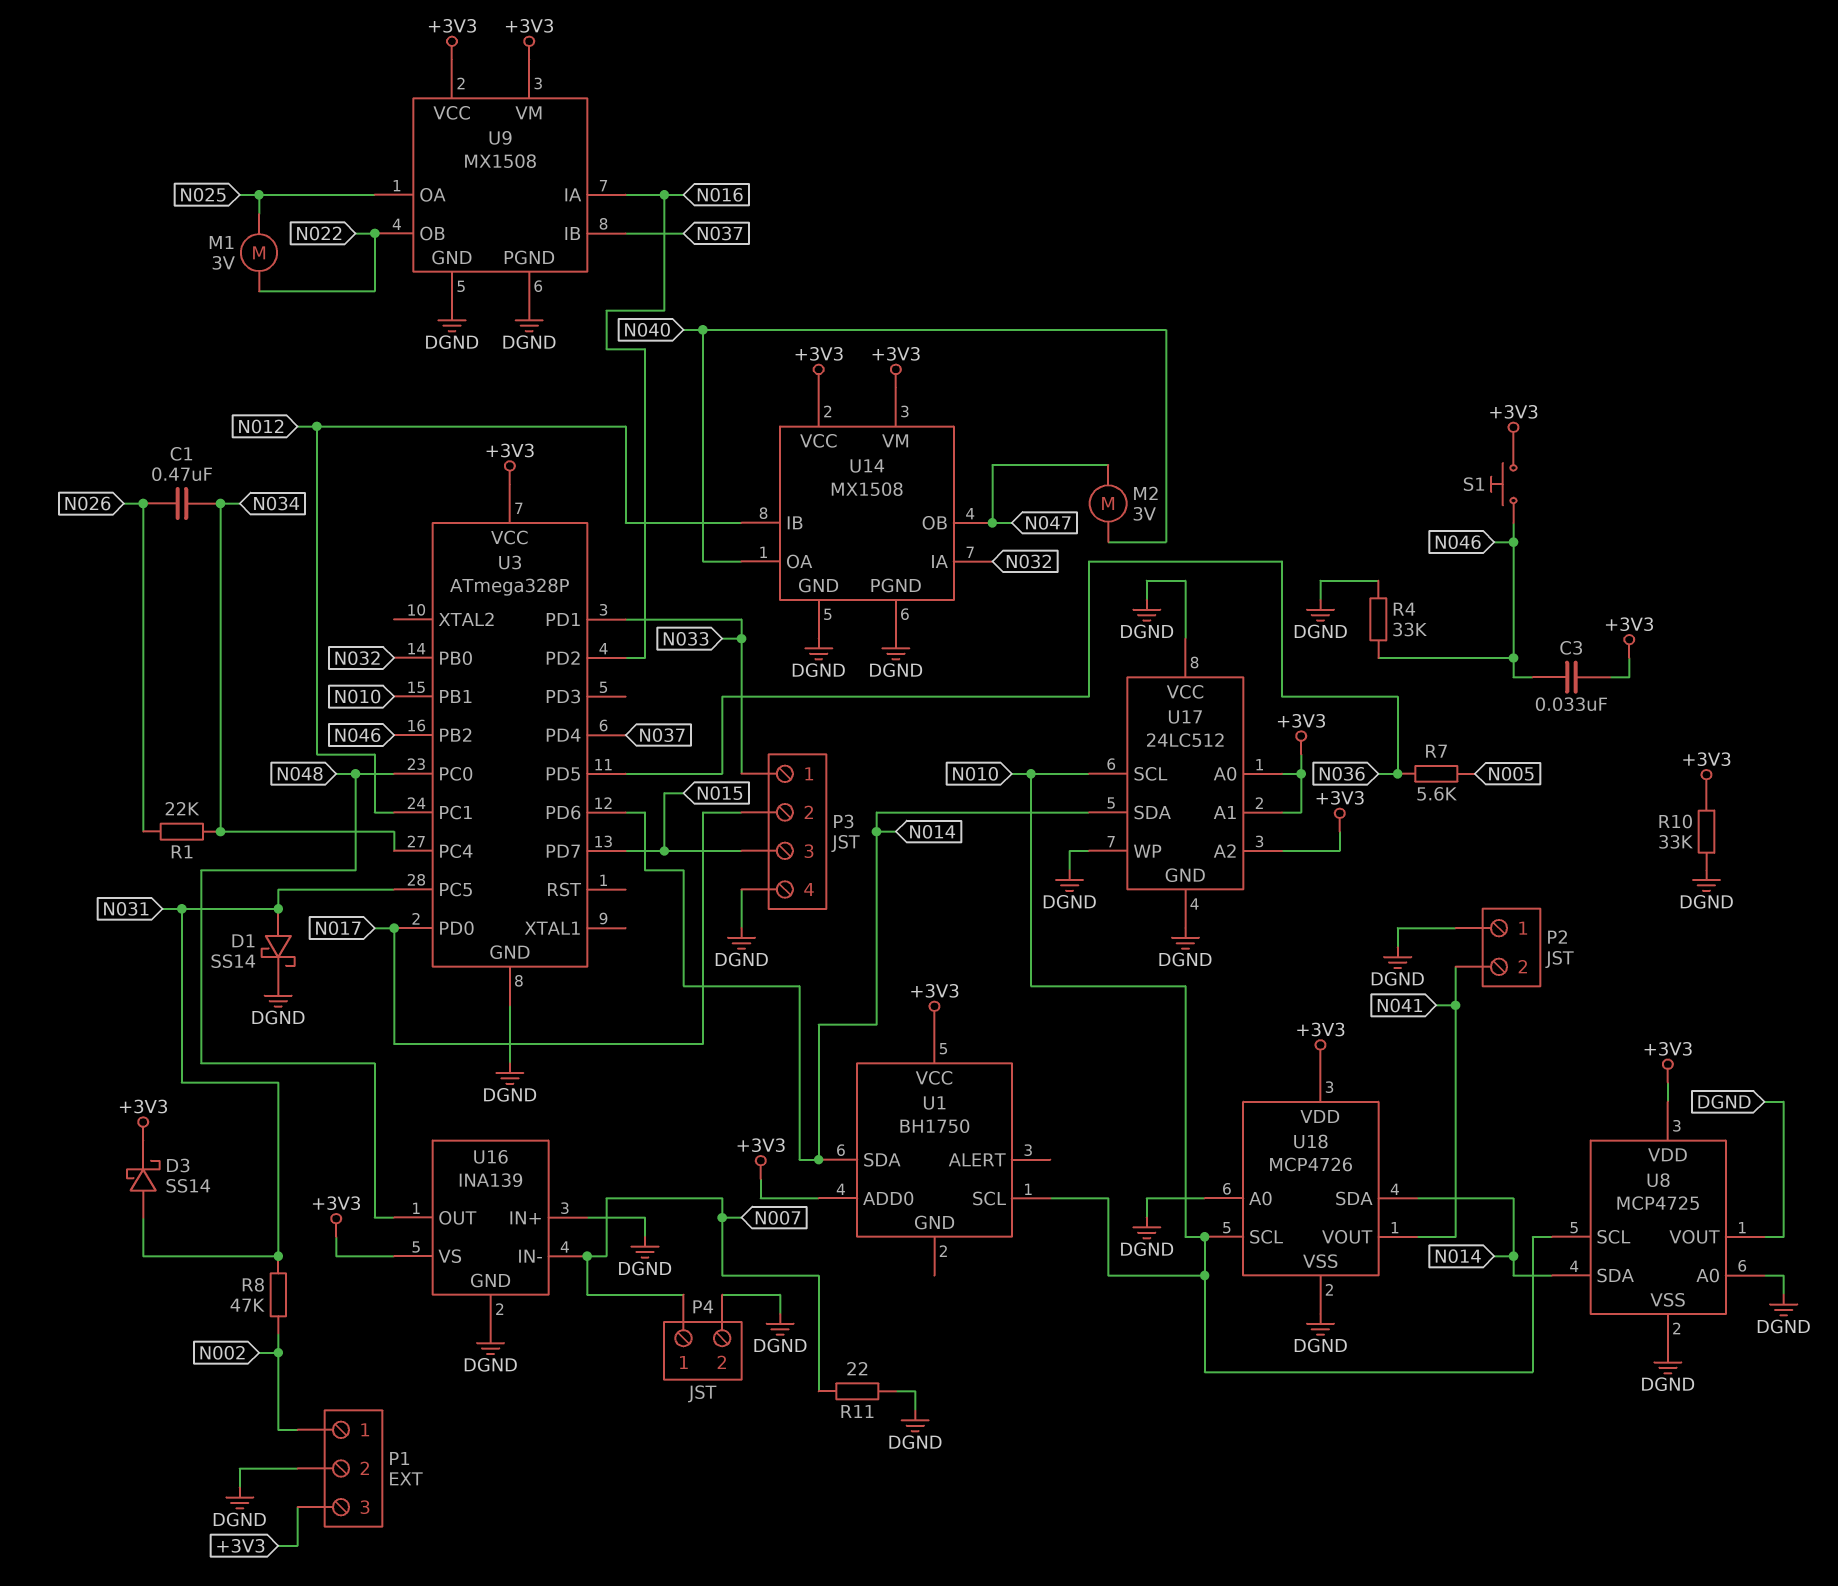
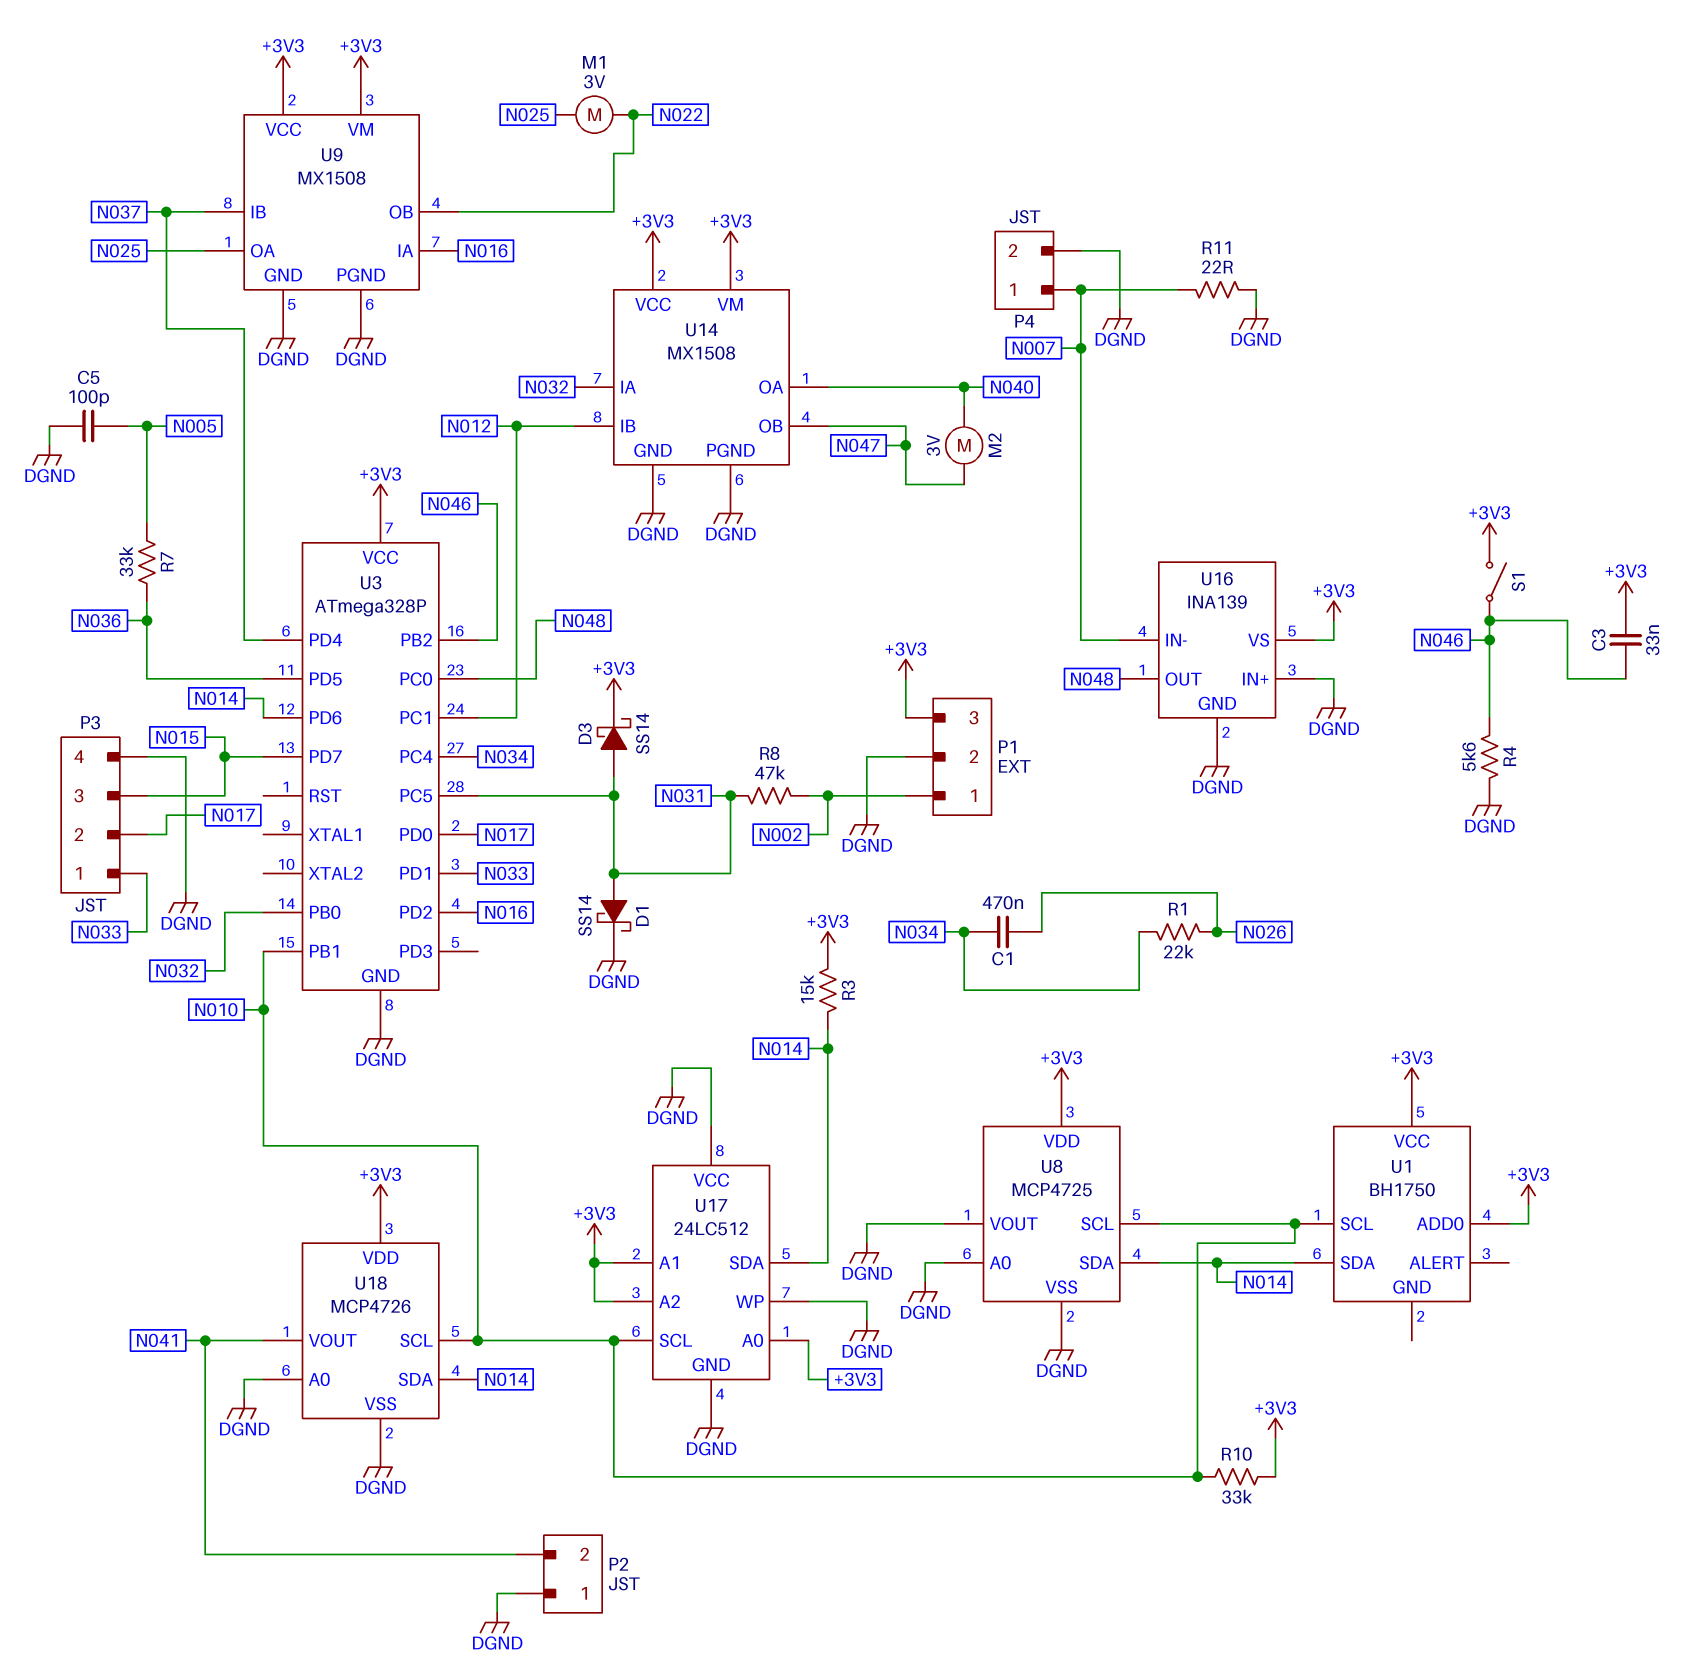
C5: none -> 100pF (DGND, N005)
R3: none -> 15k (+3V3, N014)
R4: 33k (DGND, N046) -> 5.6k (DGND, N046)
R7: 5.6k (N005, N036) -> 33k (N005, N036)
R10: 33k (+3V3, DGND) -> 33k (+3V3, N010)
S1: button (+3V3, N046) -> switch (+3V3, N046)

